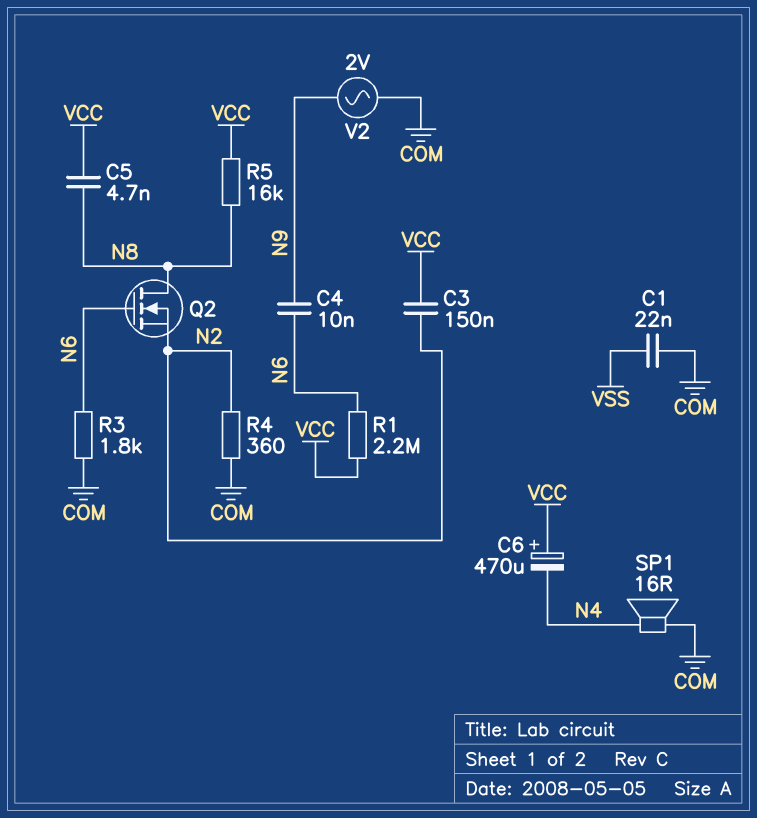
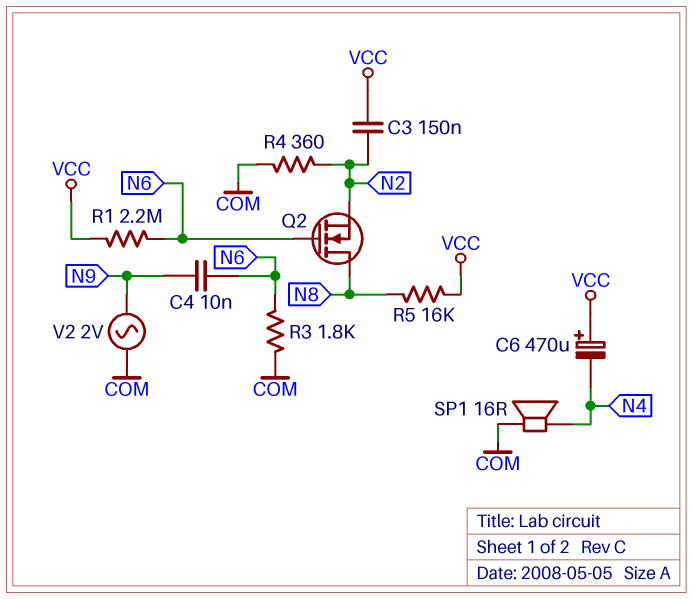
C1: 22nF (COM, VSS) -> none
C5: 4.7nF (N8, VCC) -> none

